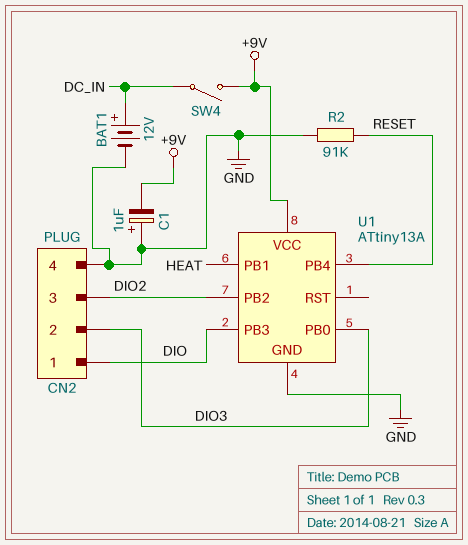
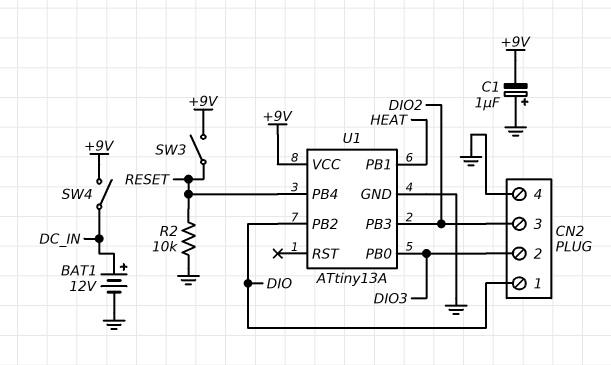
R2: 91k (GND, RESET) -> 10k (GND, RESET)
SW3: none -> switch (+9V, RESET)
U1 pin PB2: DIO2 -> DIO
U1 pin PB3: DIO -> DIO2

